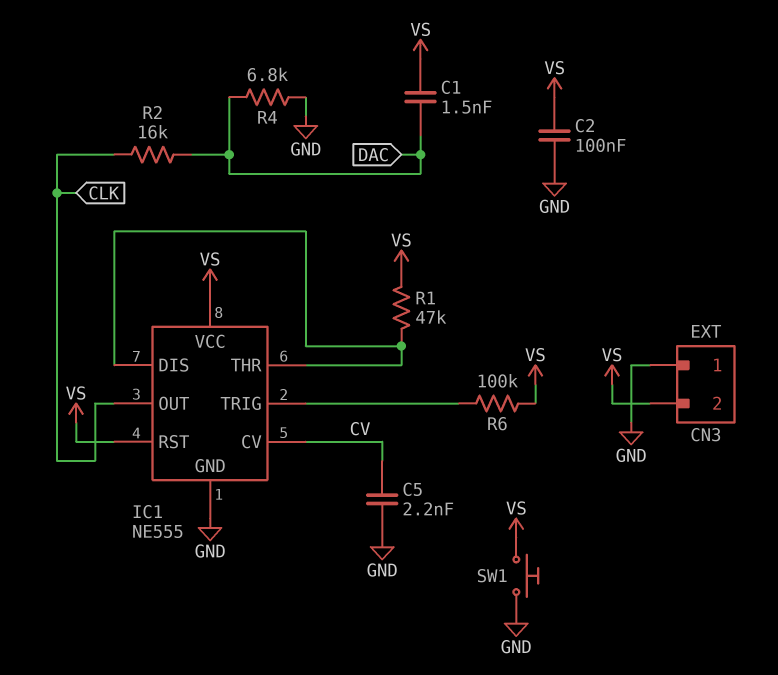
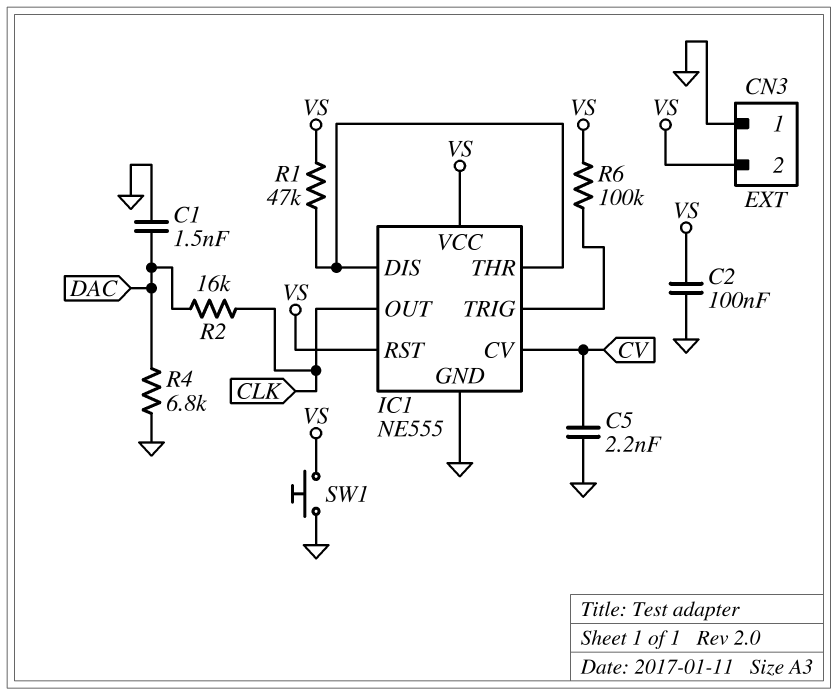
C1: 1.5nF (DAC, VS) -> 1.5nF (DAC, GND)

